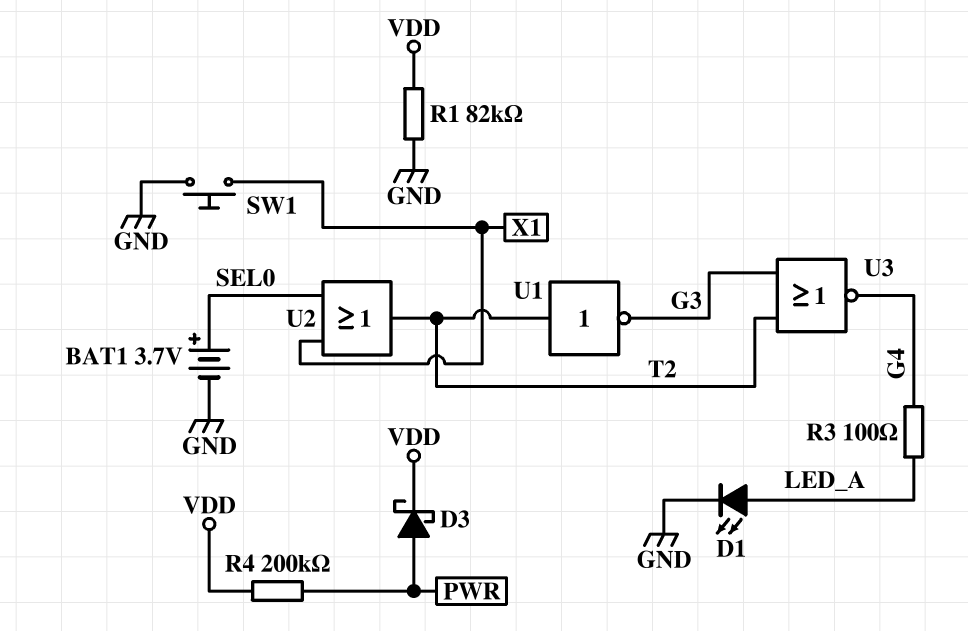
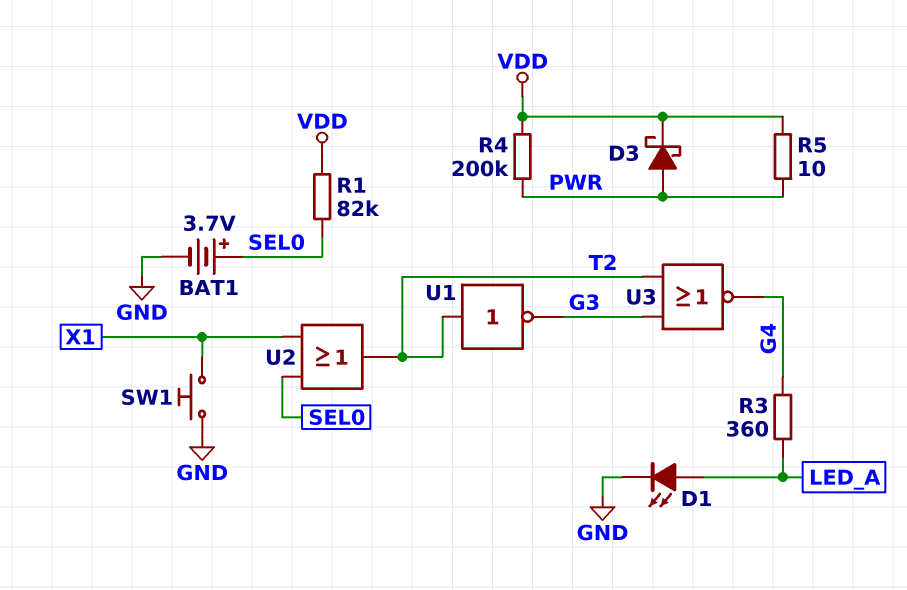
R1: 82k (GND, VDD) -> 82k (SEL0, VDD)
R3: 100 (G4, LED_A) -> 360 (G4, LED_A)
R5: none -> 10 (PWR, VDD)

